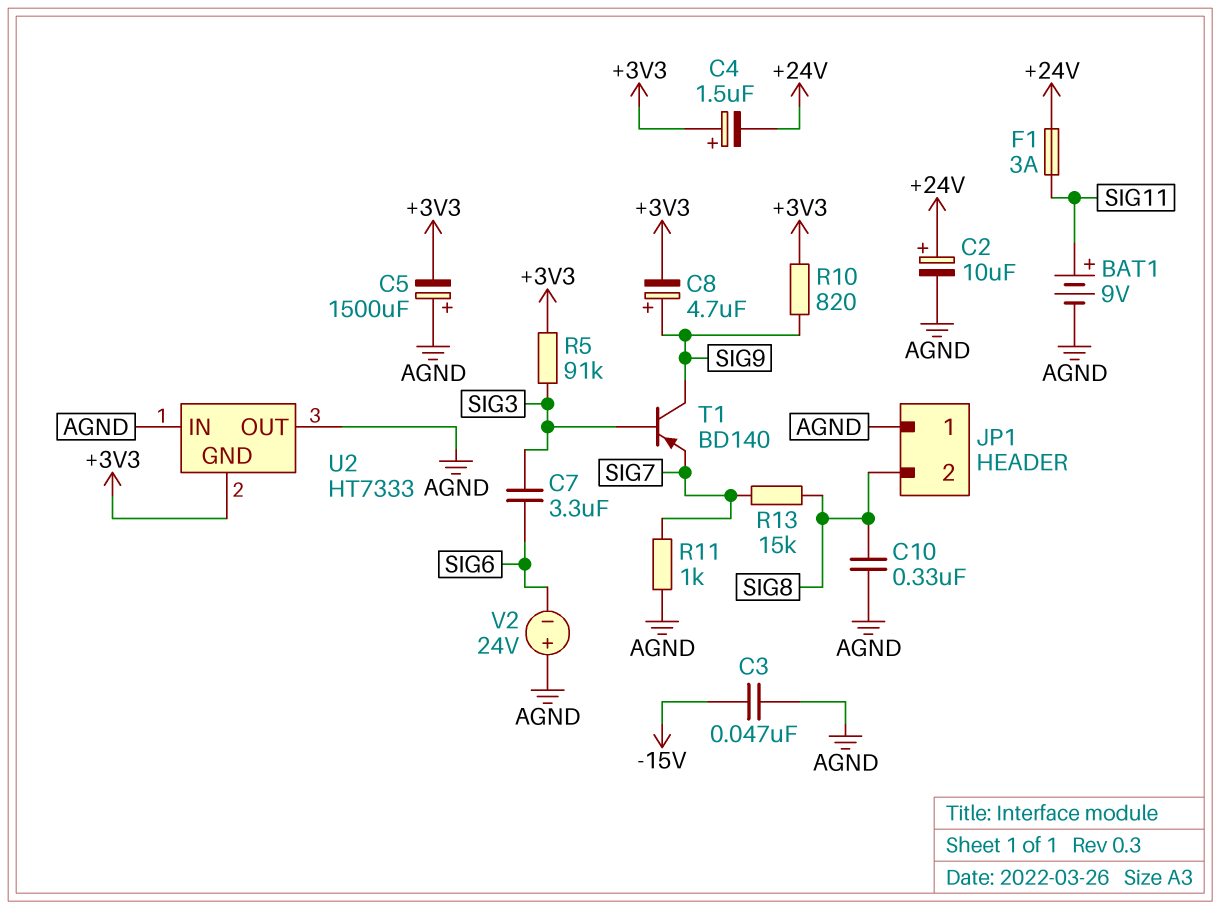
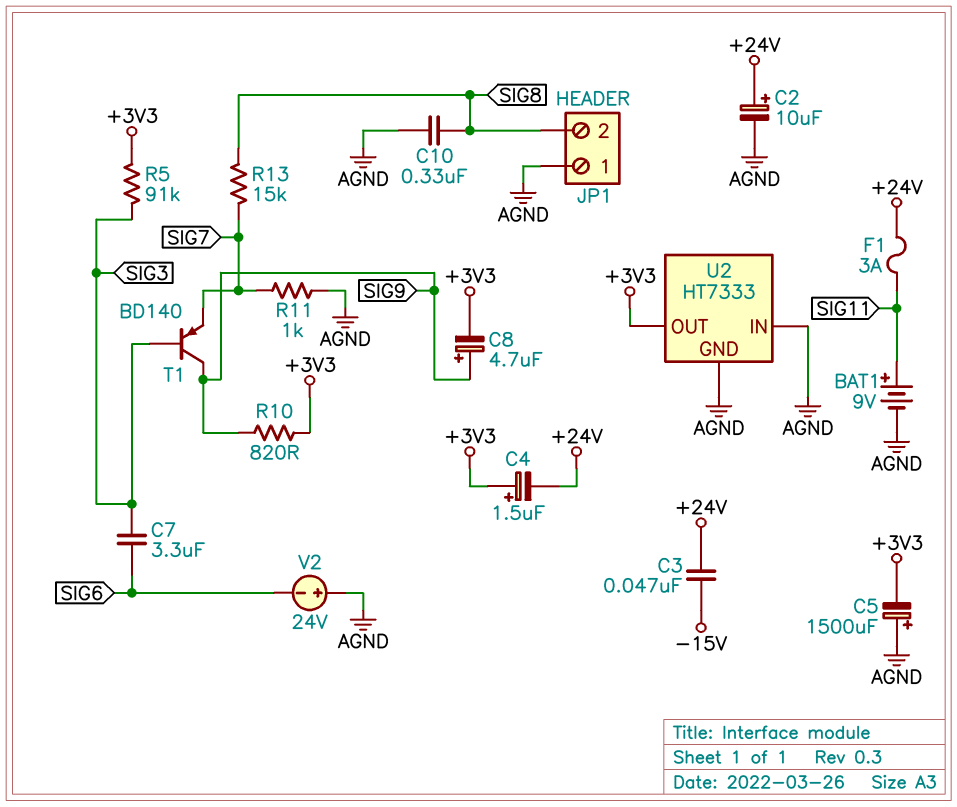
C3: 47nF (-15V, AGND) -> 47nF (+24V, -15V)
U2 pin GND: +3V3 -> AGND
U2 pin OUT: AGND -> +3V3

